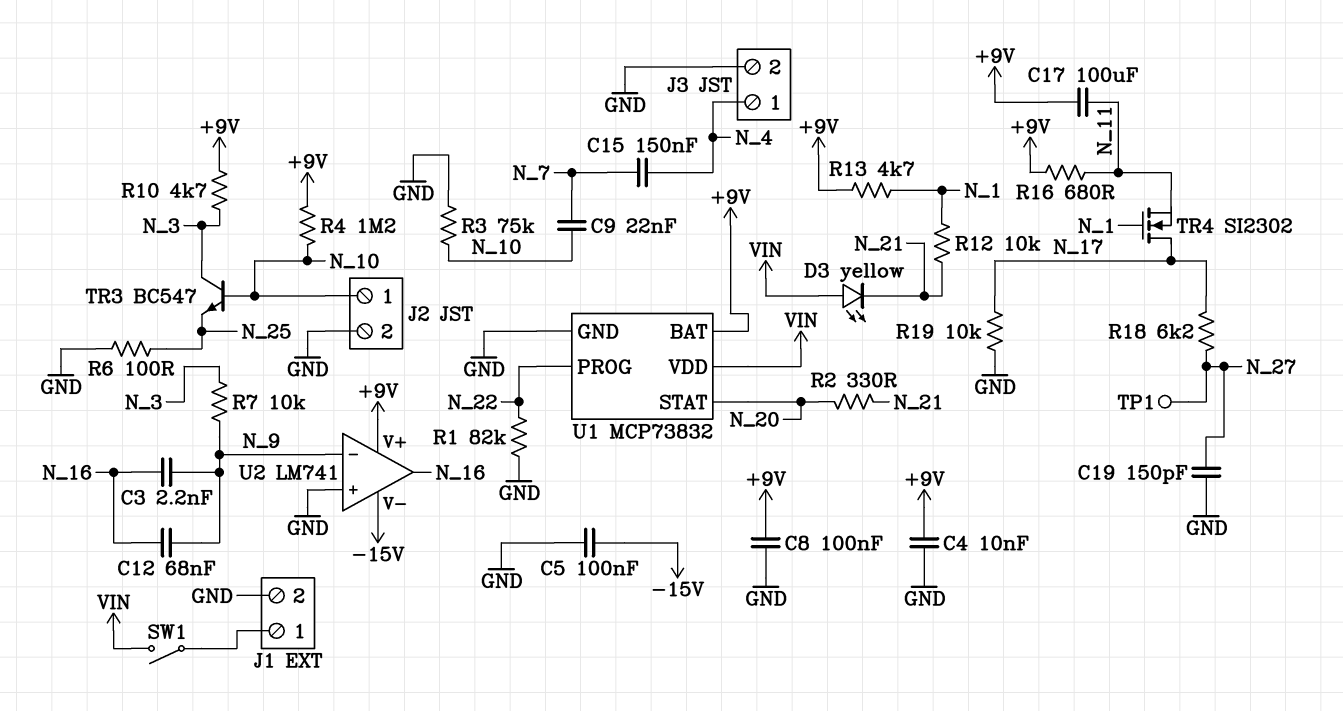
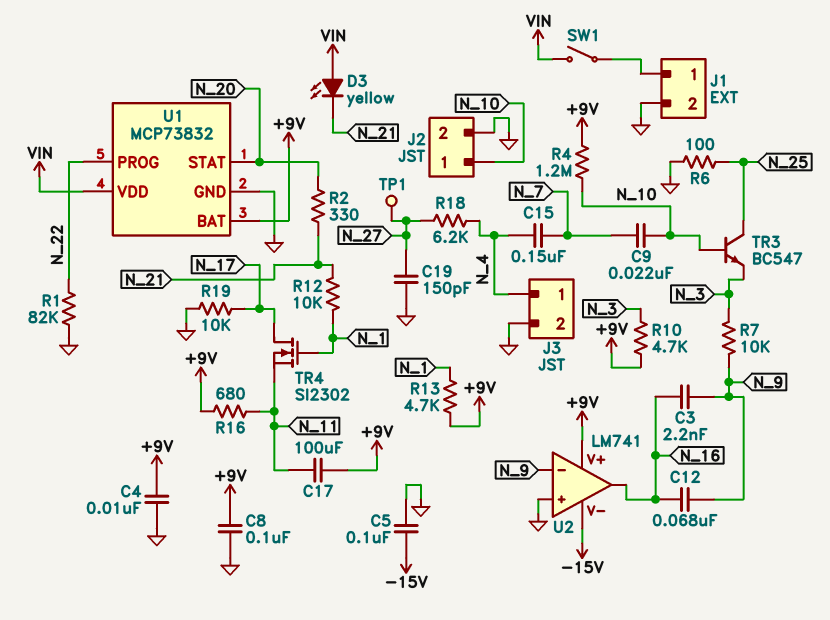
R3: 75k (GND, N_10) -> none
R18: 6.2k (N_17, N_27) -> 6.2k (N_4, N_27)
TR3: NPN BC547 (B N_10, C N_3, E N_25) -> NPN BC547 (B N_10, C N_25, E N_3)

